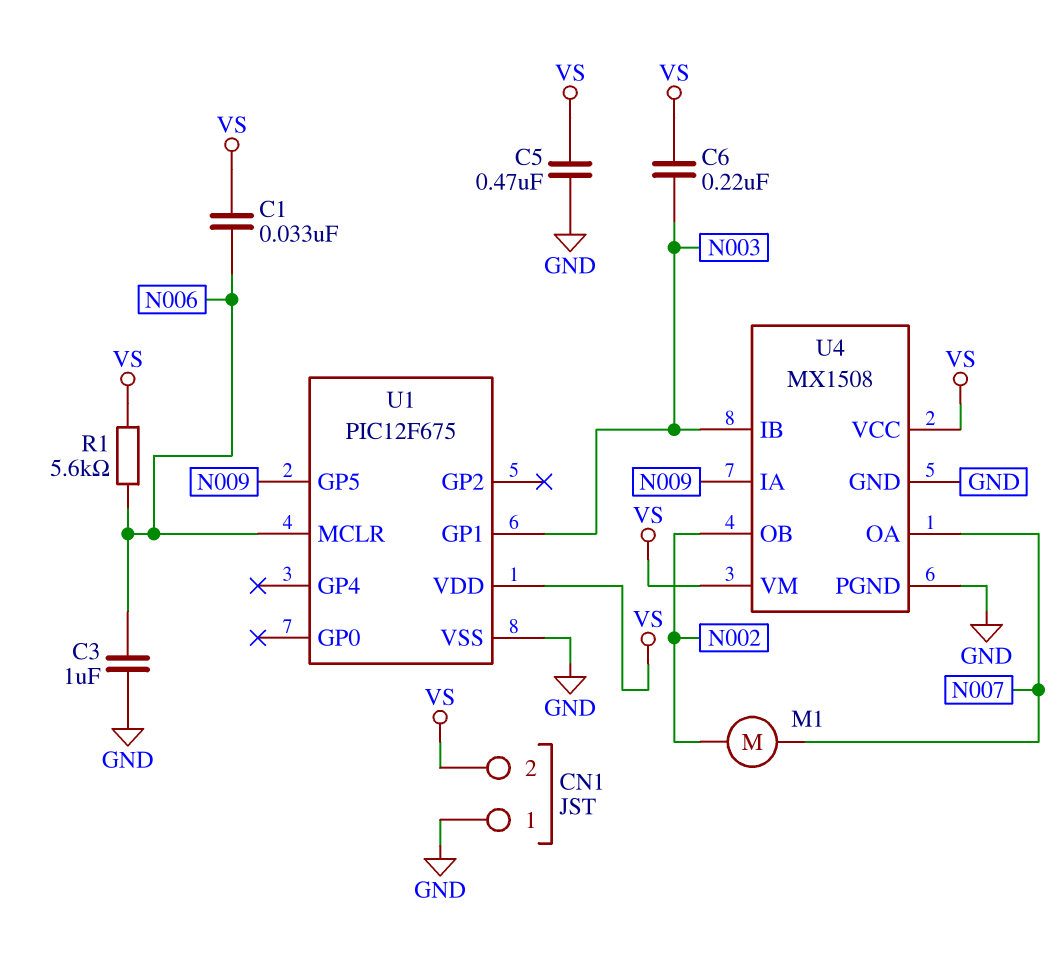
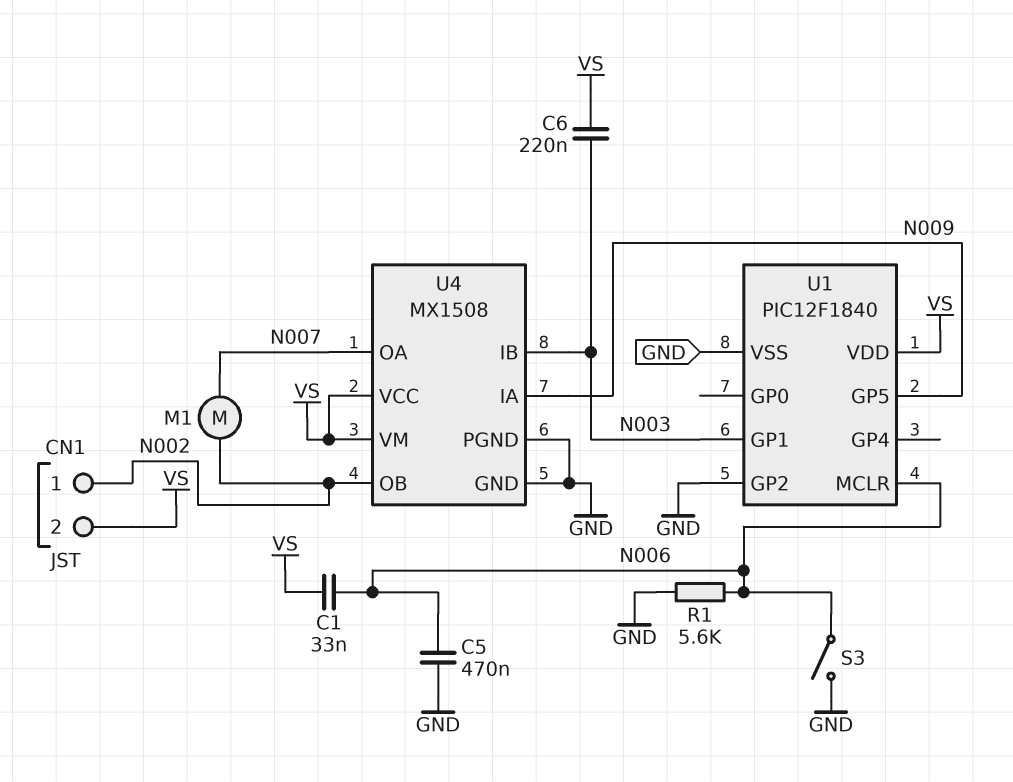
C3: 1uF (GND, N006) -> none
C5: 470nF (GND, VS) -> 470nF (GND, N006)
CN1 pin 1: GND -> N002
R1: 5.6k (N006, VS) -> 5.6k (GND, N006)
S3: none -> switch (GND, N006)
U1: PIC12F675 -> PIC12F1840
U1 pin GP2: none -> GND

